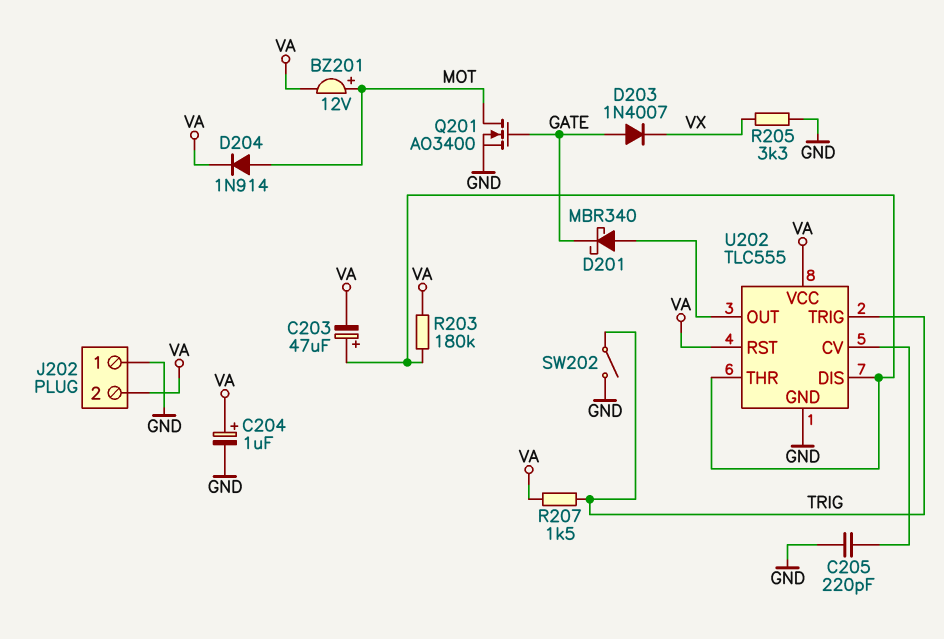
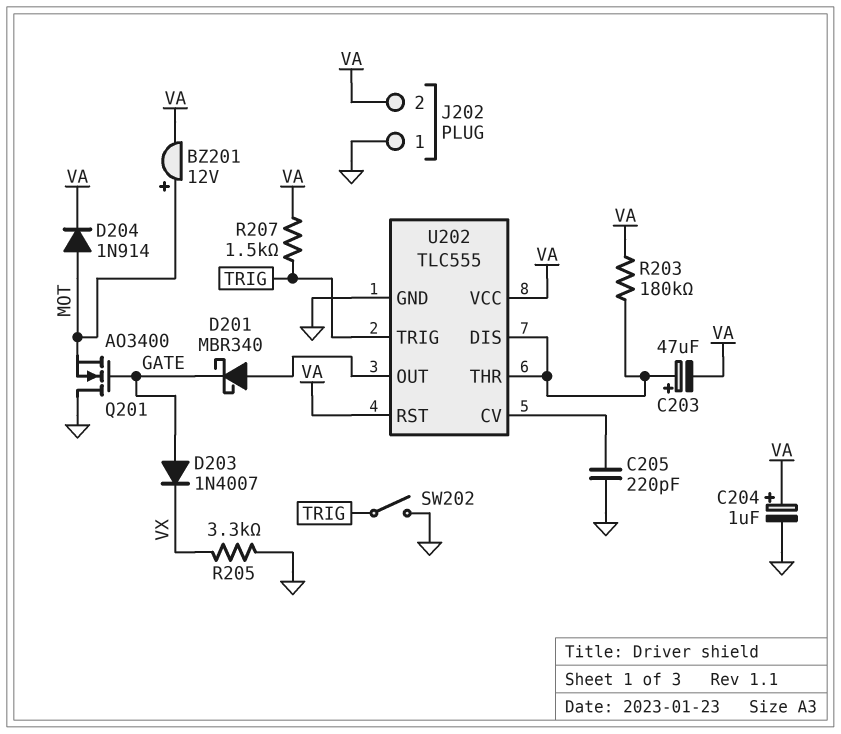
Q201: NMOS AO3400 (G GATE, D MOT, S GND) -> NMOS AO3400 (G GATE, D GND, S MOT)

